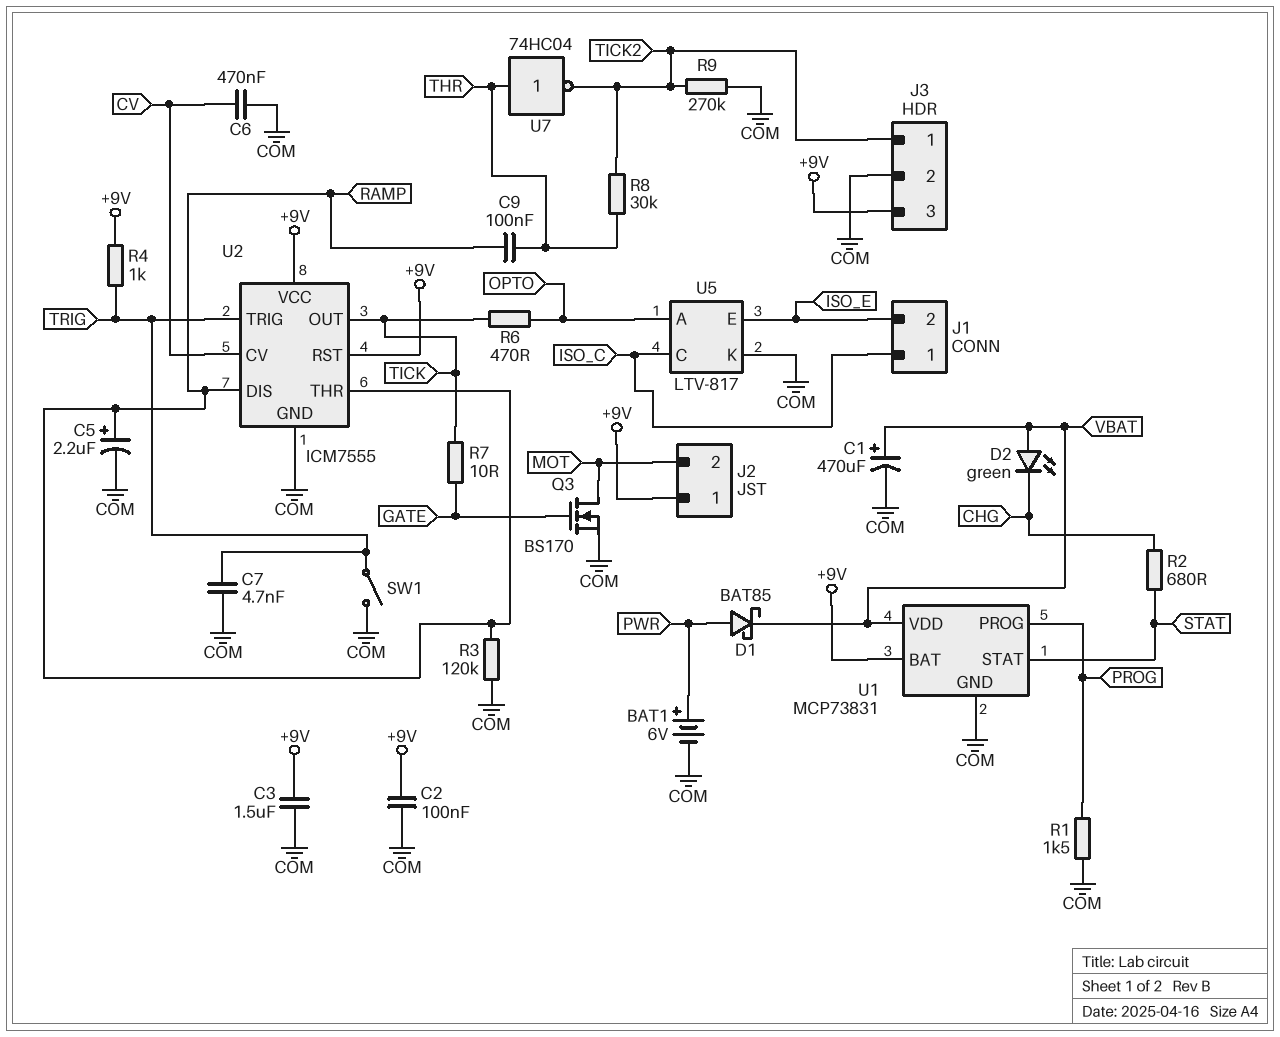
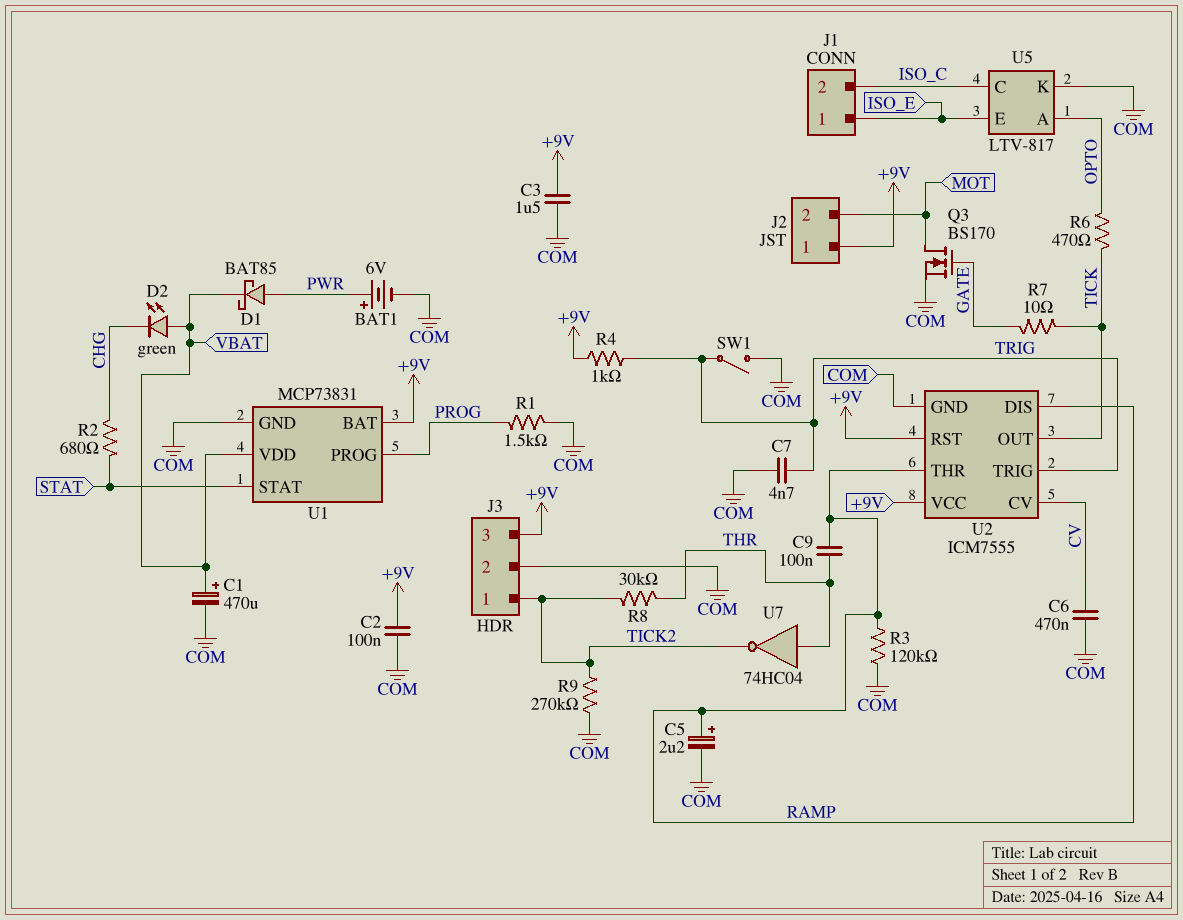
J1 pin 1: ISO_C -> ISO_E
J1 pin 2: ISO_E -> ISO_C

